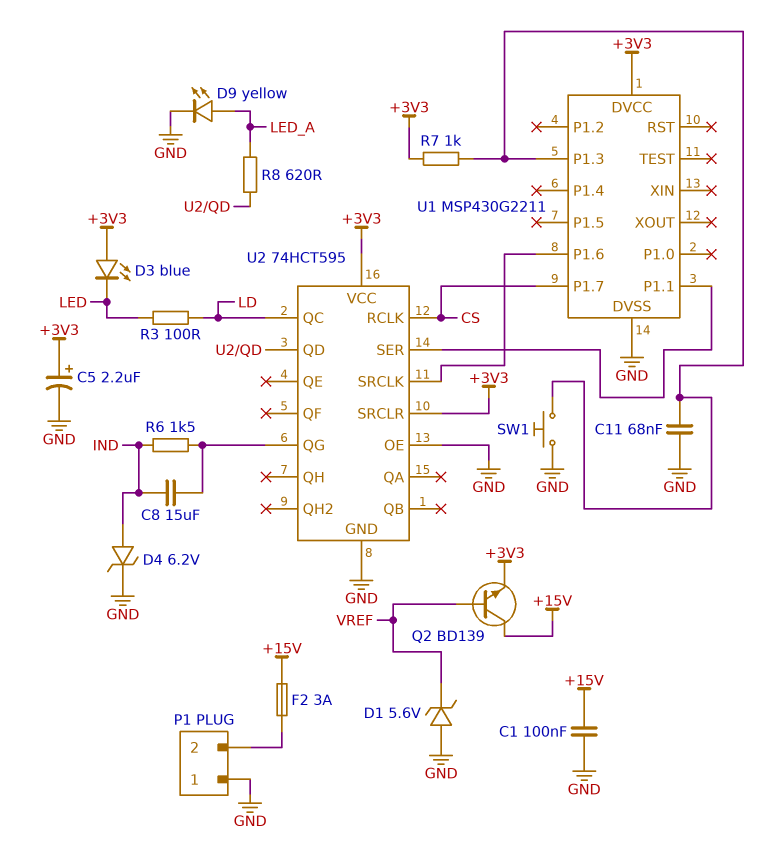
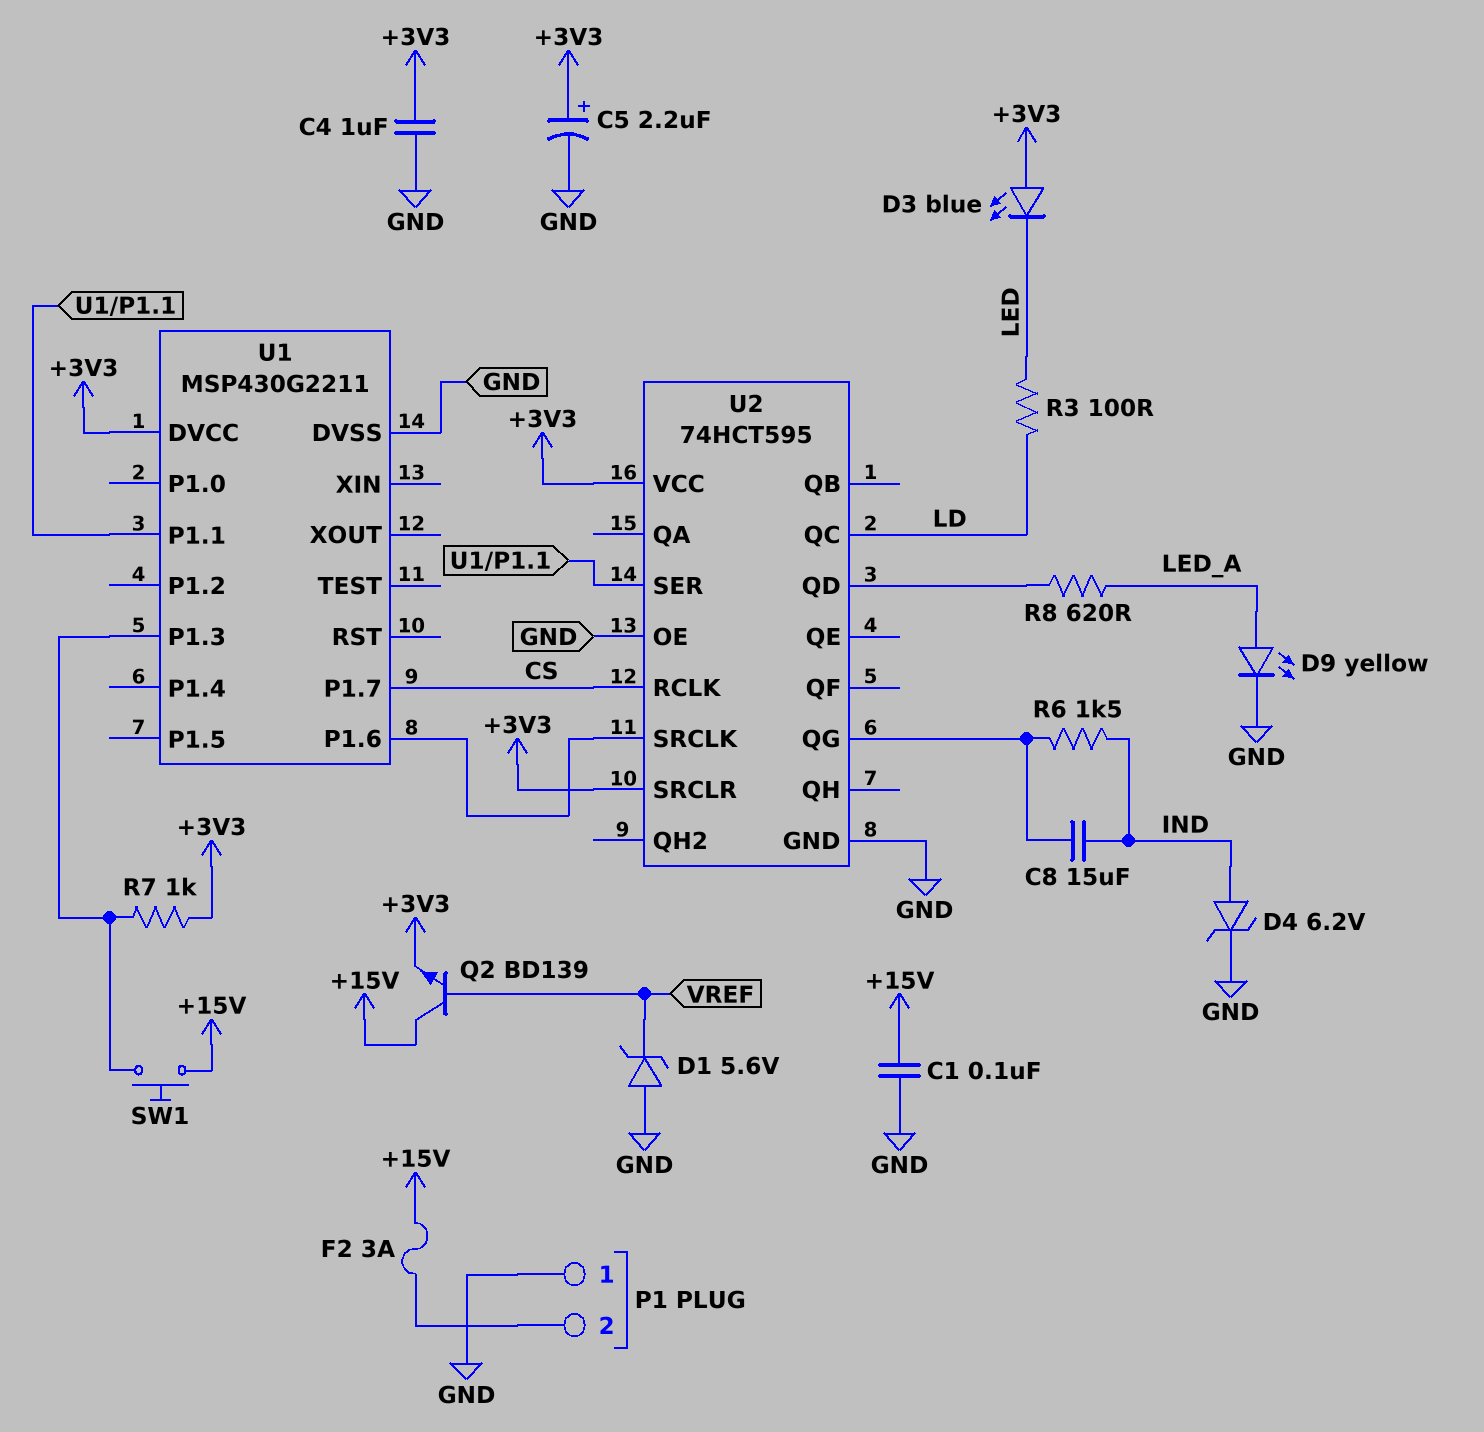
C4: none -> 1uF (+3V3, GND)
C11: 68nF (GND, U1/P1.3) -> none
SW1: button (GND, U1/P1.3) -> button (+15V, U1/P1.3)

